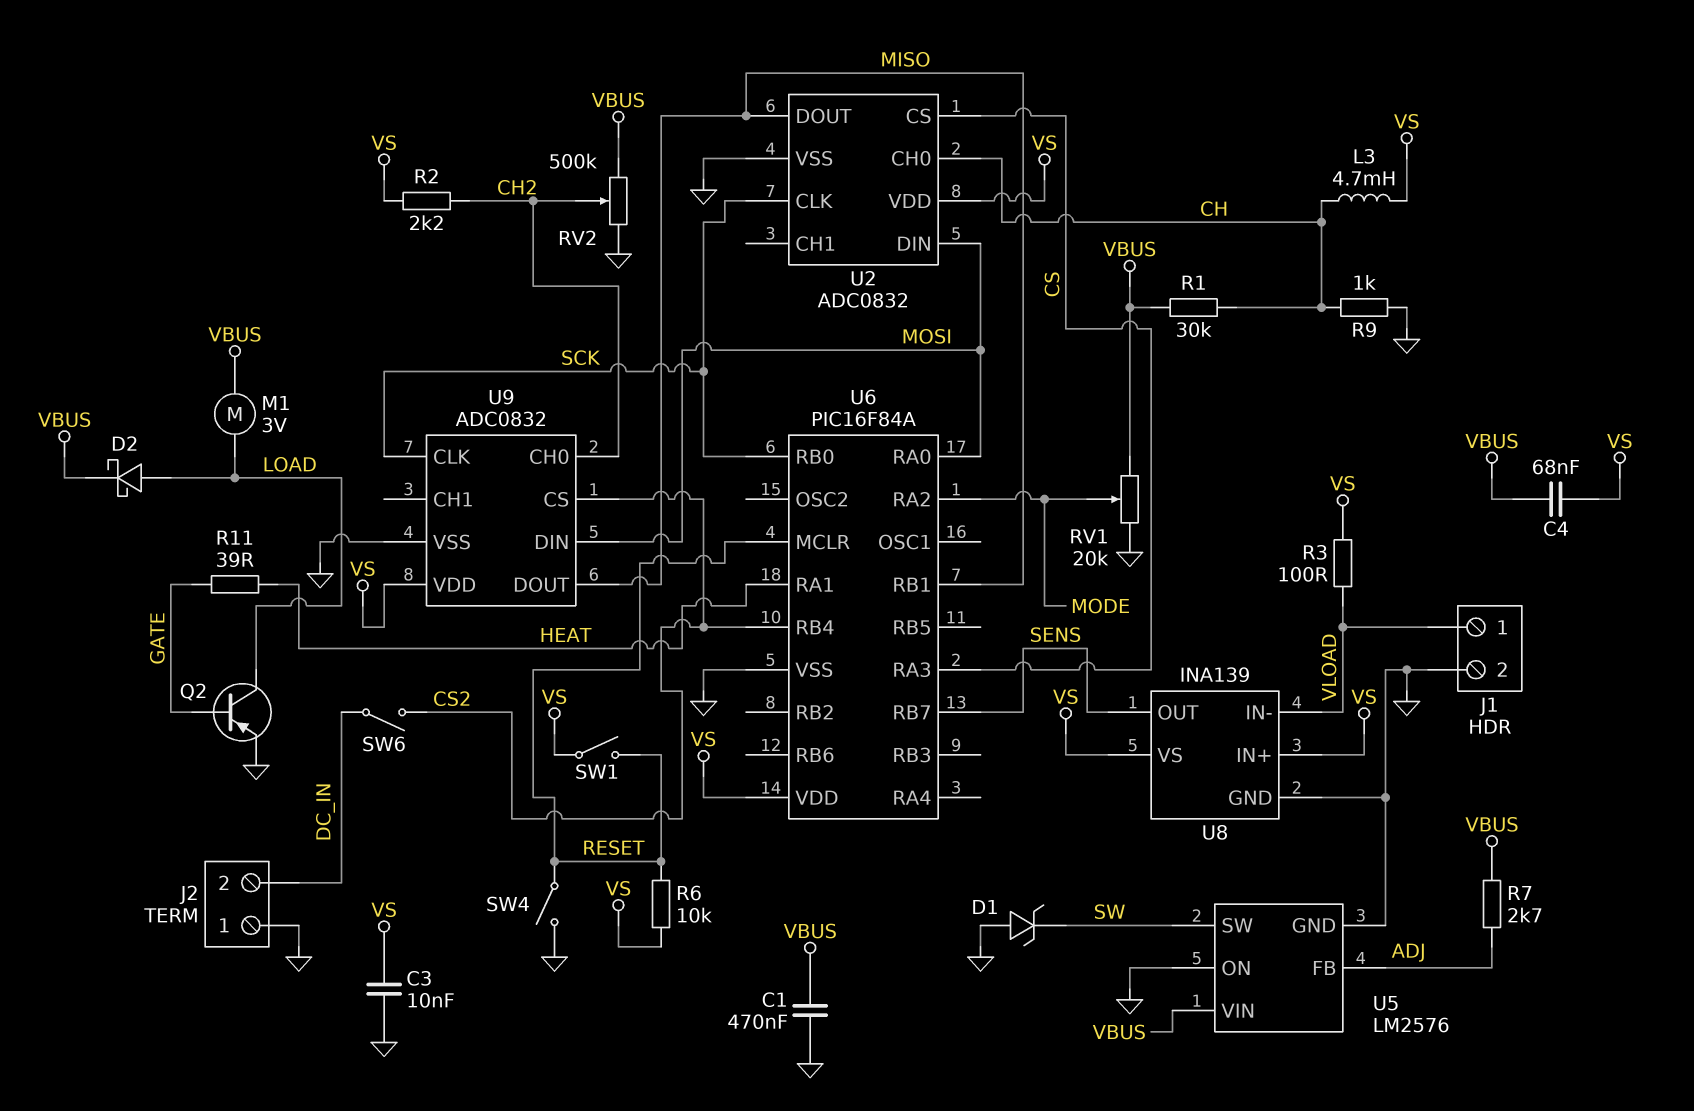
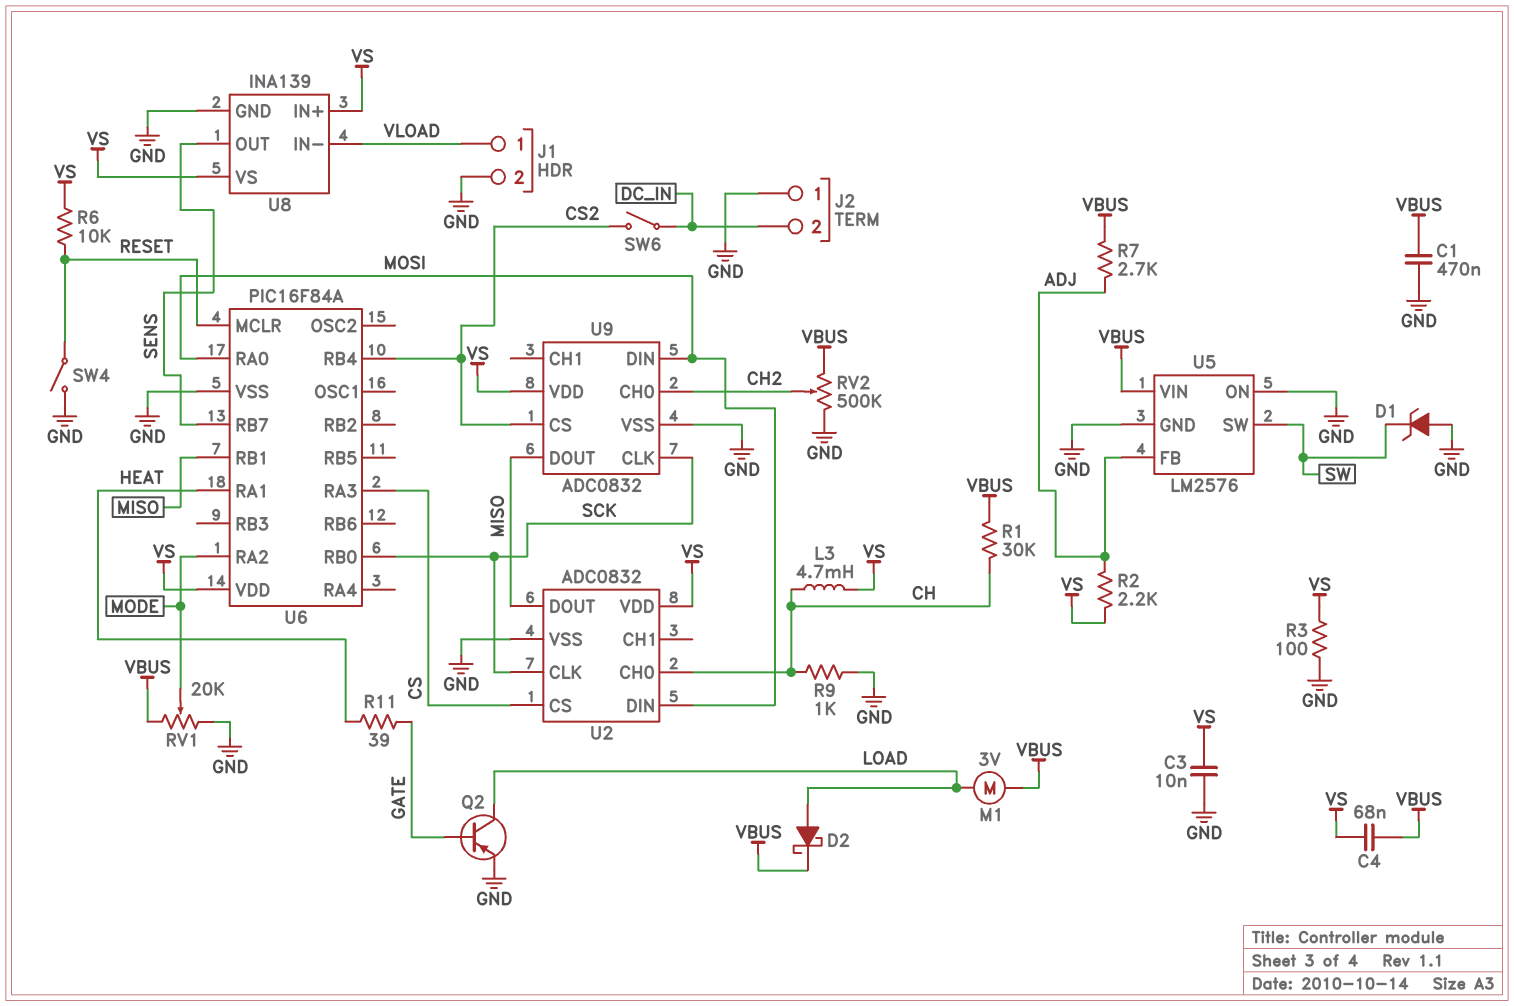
R2: 2.2k (CH2, VS) -> 2.2k (ADJ, VS)
R3: 100 (VLOAD, VS) -> 100 (GND, VS)
SW1: switch (RESET, VS) -> none

